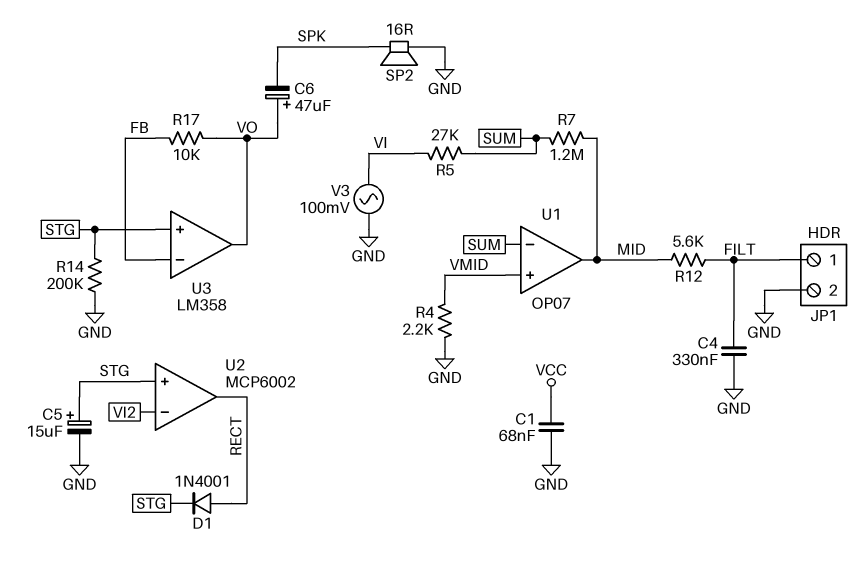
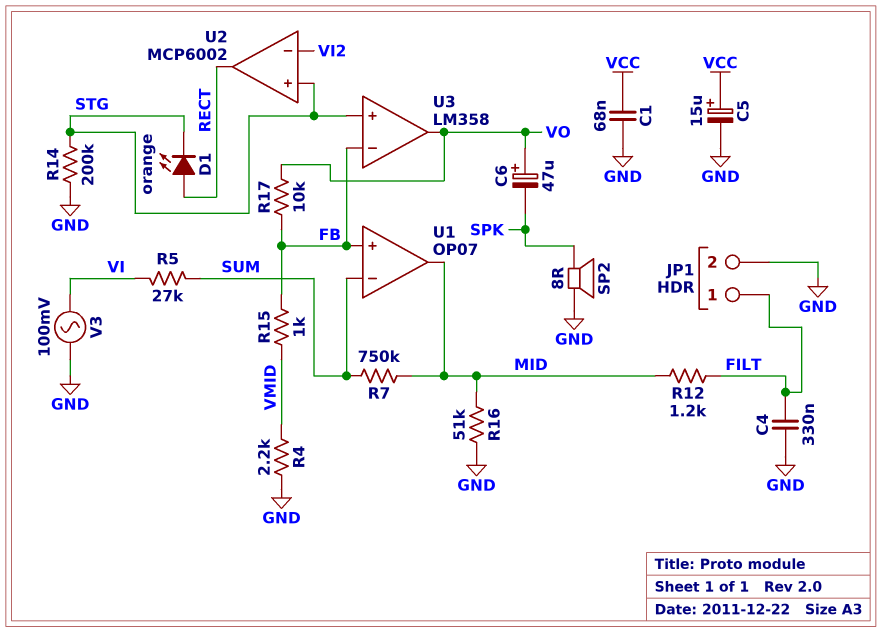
C5: 15uF (plus STG, minus GND) -> 15uF (plus VCC, minus GND)
D1: diode 1N4001 (A RECT, K STG) -> LED orange (A RECT, K STG)
R7: 1.2M (MID, SUM) -> 750k (MID, SUM)
R12: 5.6k (FILT, MID) -> 1.2k (FILT, MID)
R15: none -> 1k (FB, VMID)
R16: none -> 51k (GND, MID)
SP2: speaker 16R (GND, SPK) -> speaker 8R (GND, SPK)
U1 pin in+: VMID -> FB

